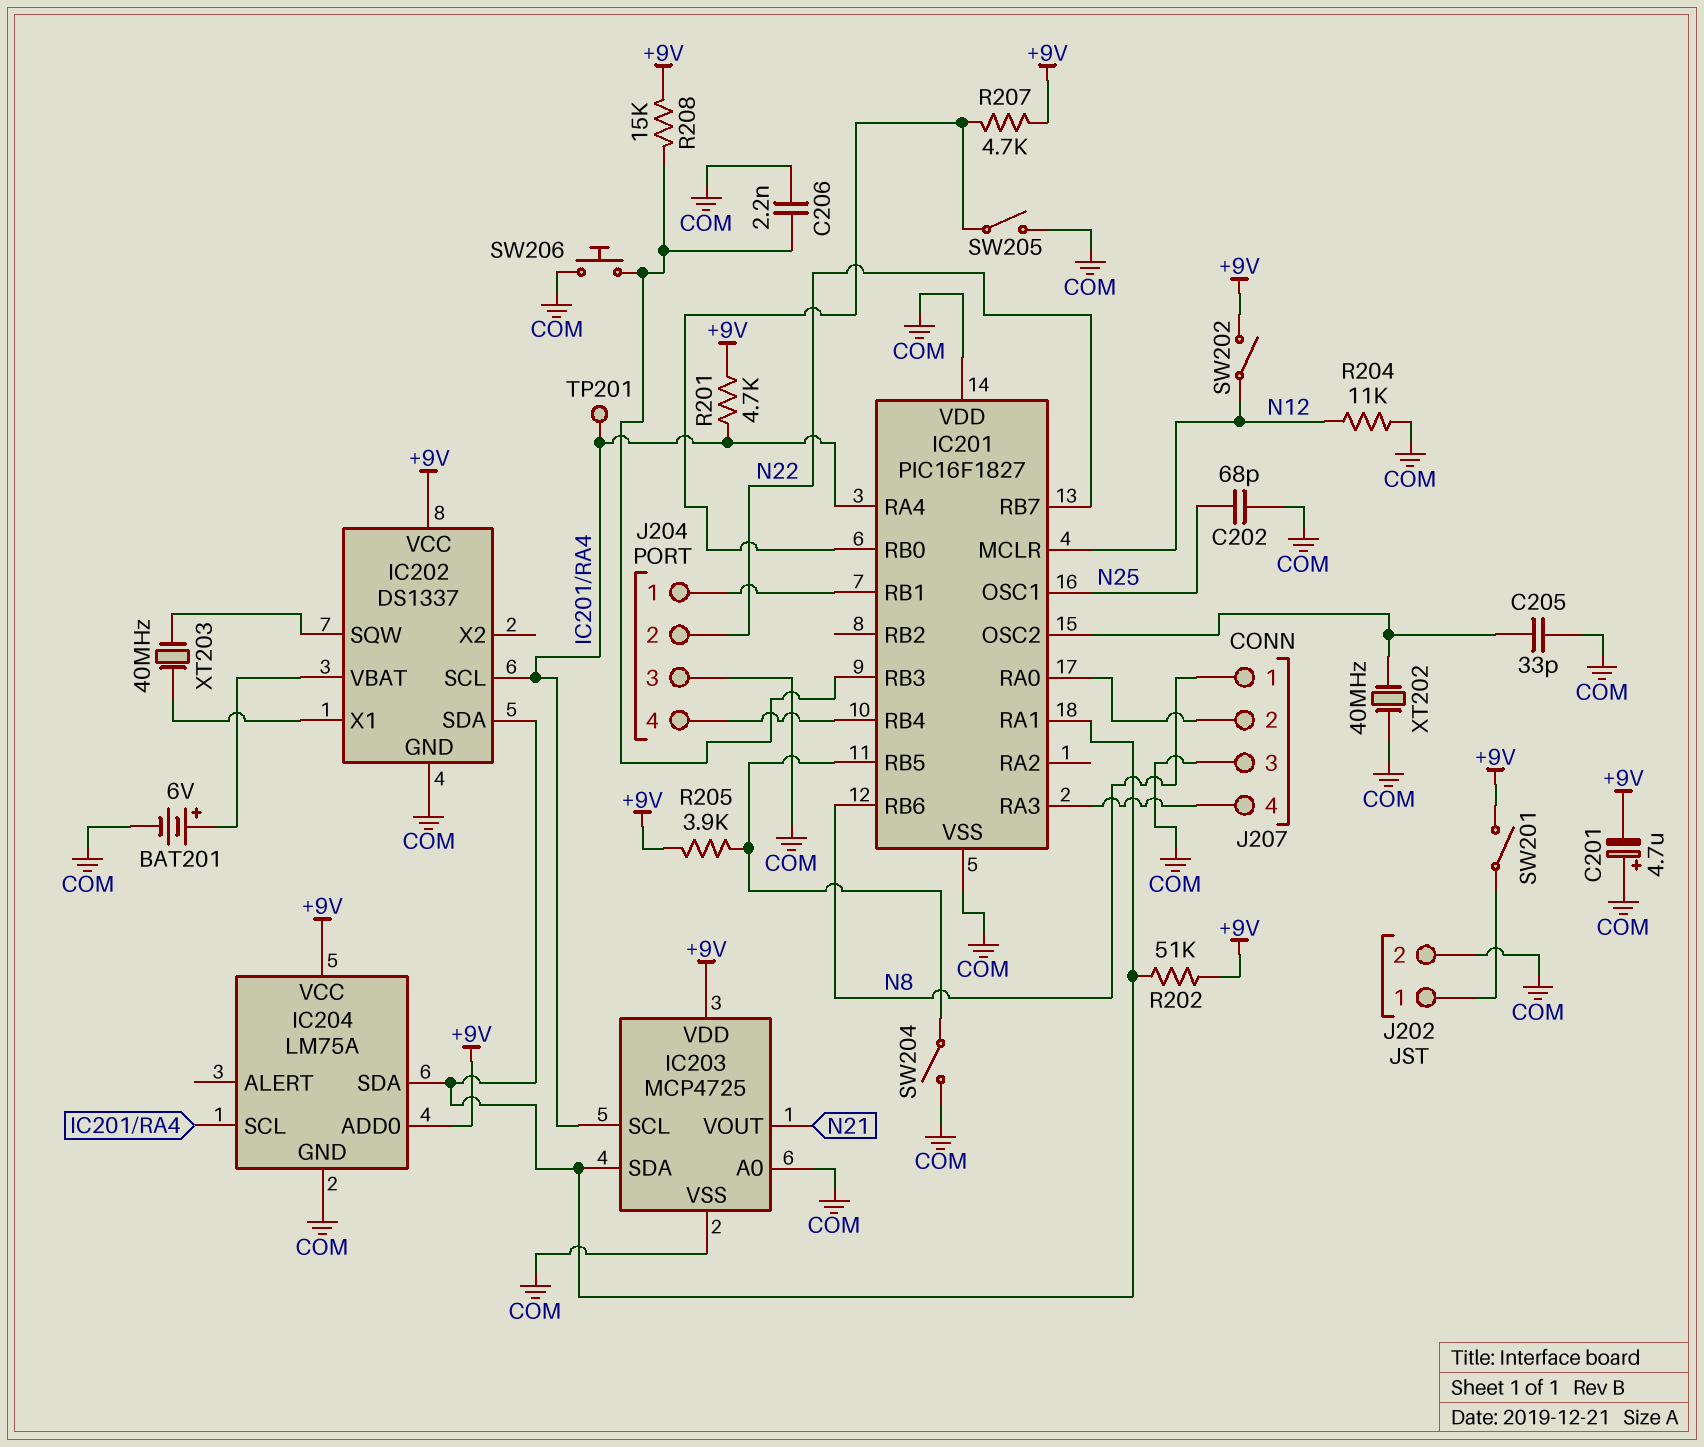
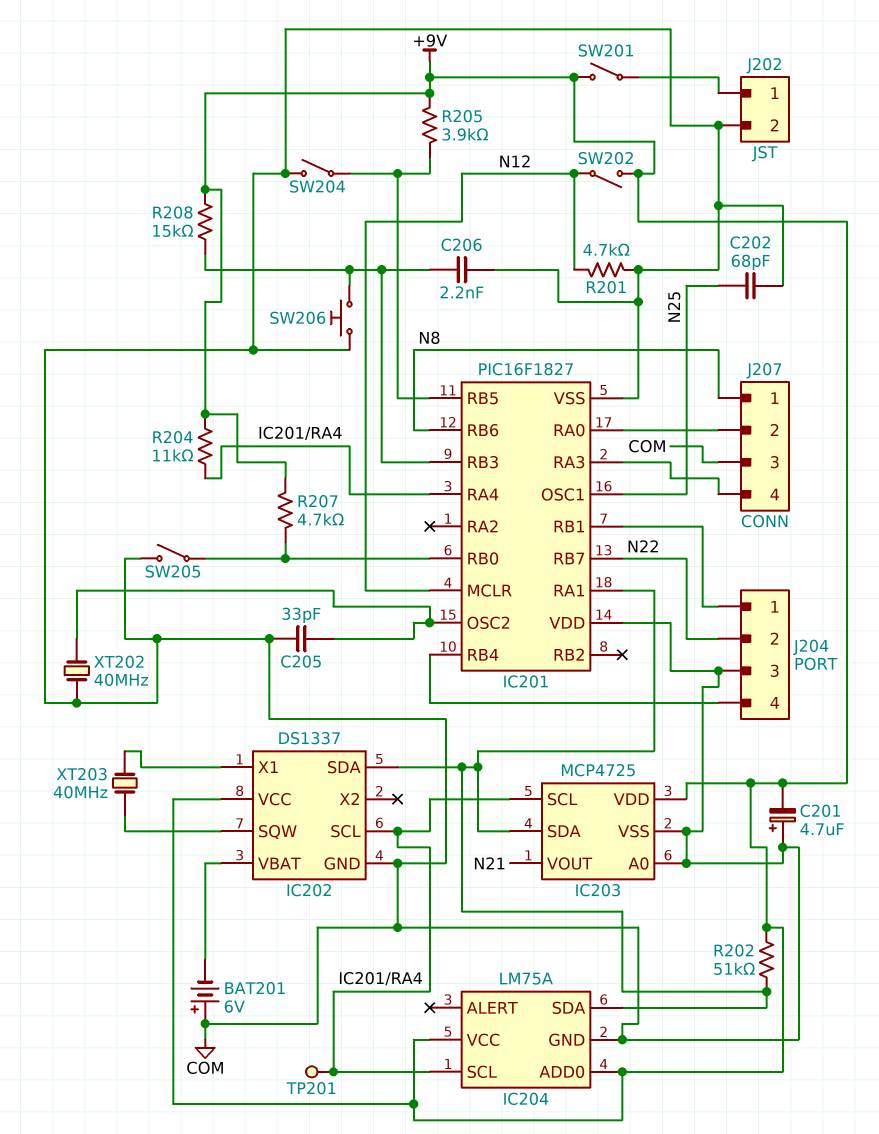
BAT201: 6V (plus IC202/VBAT, minus COM) -> 6V (plus COM, minus IC202/VBAT)
R201: 4.7k (+9V, IC201/RA4) -> 4.7k (COM, N12)
R204: 11k (COM, N12) -> 11k (+9V, IC201/RA4)

